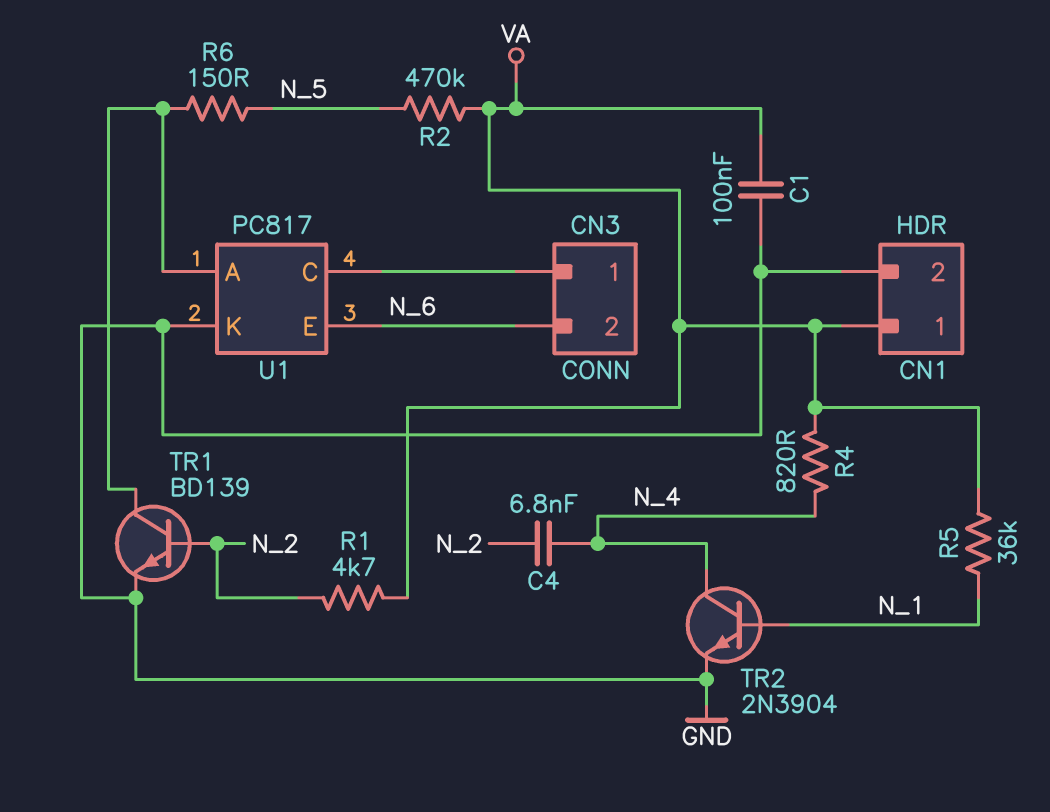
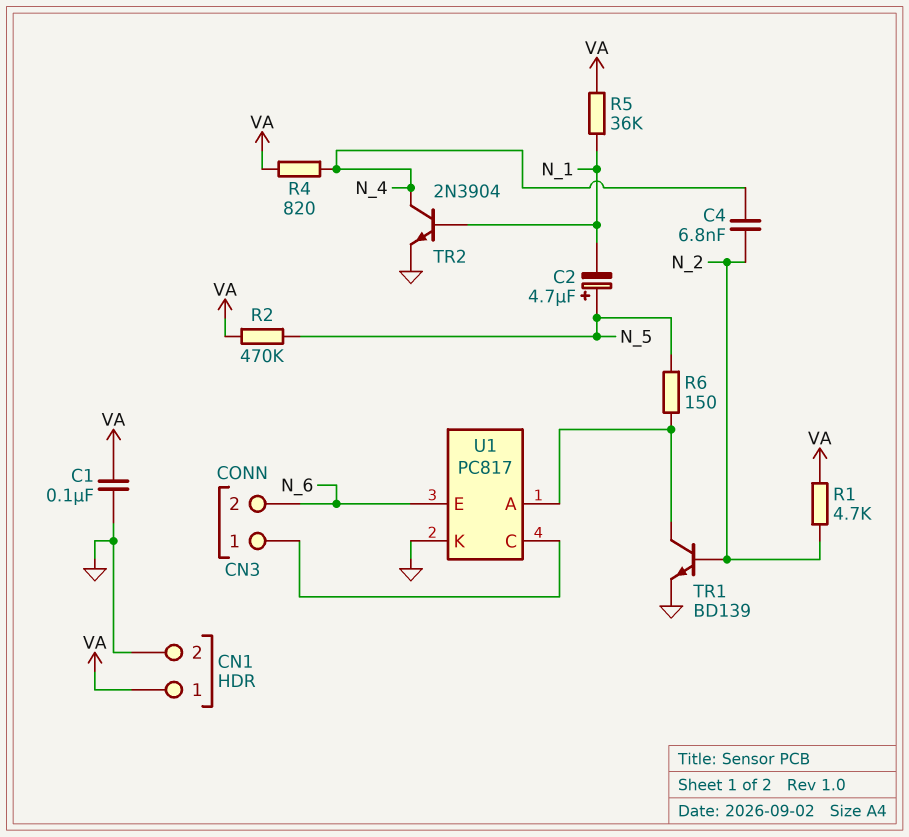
C2: none -> 4.7uF (plus N_5, minus N_1)

